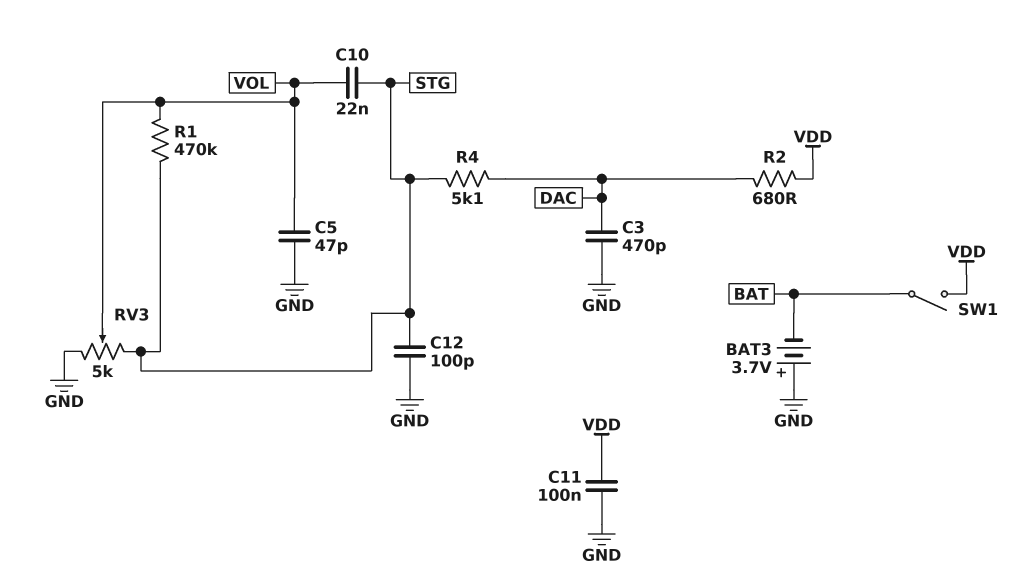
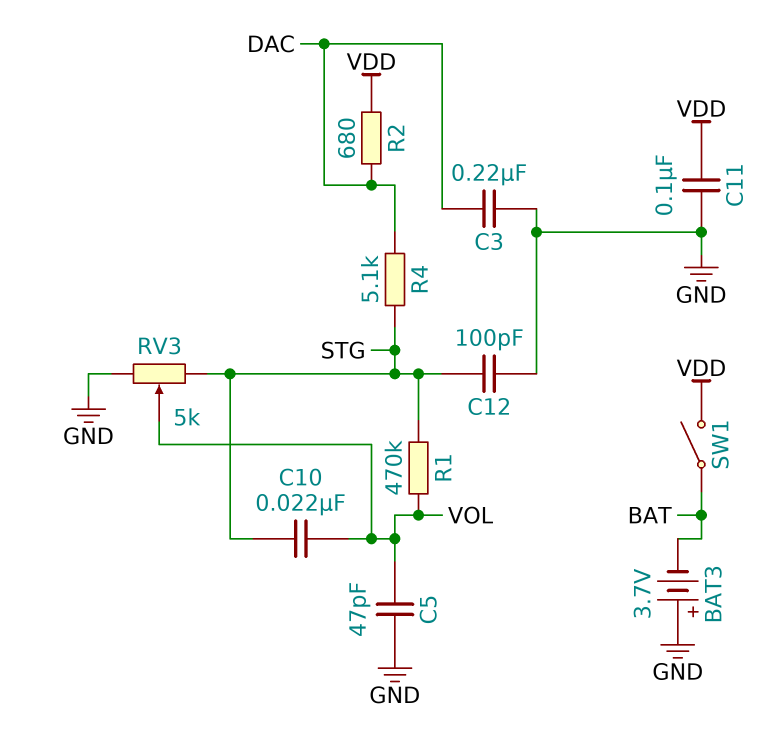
C3: 470pF (DAC, GND) -> 220nF (DAC, GND)

